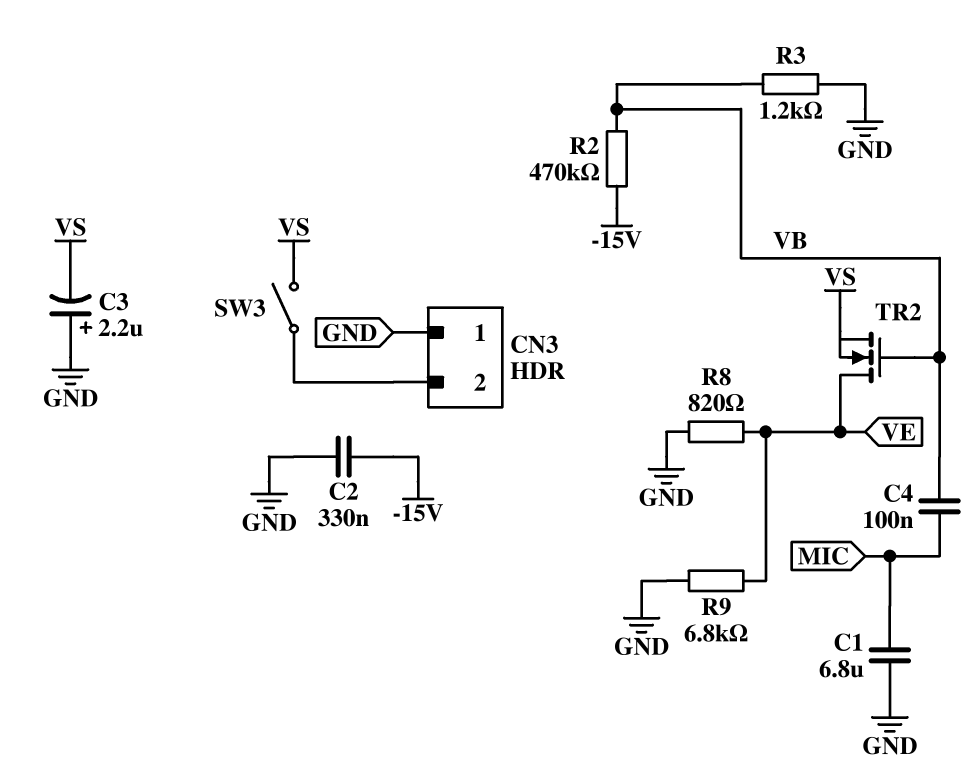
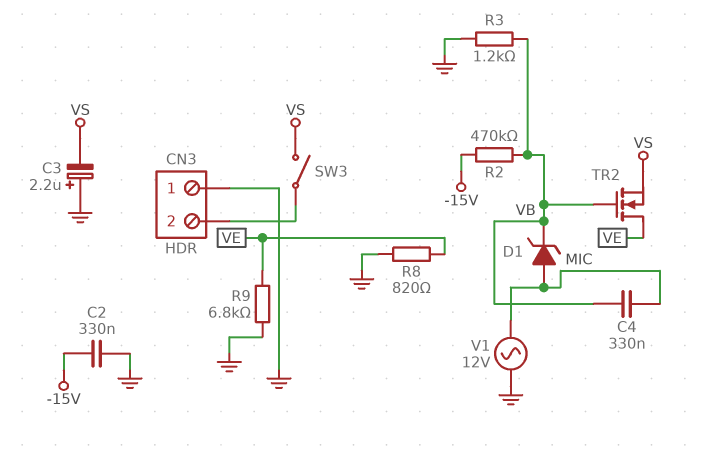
C1: 6.8uF (GND, MIC) -> none
C4: 100nF (MIC, VB) -> 330nF (MIC, VB)
D1: none -> zener (A MIC, K VB)
V1: none -> AC 12V (GND, MIC)

